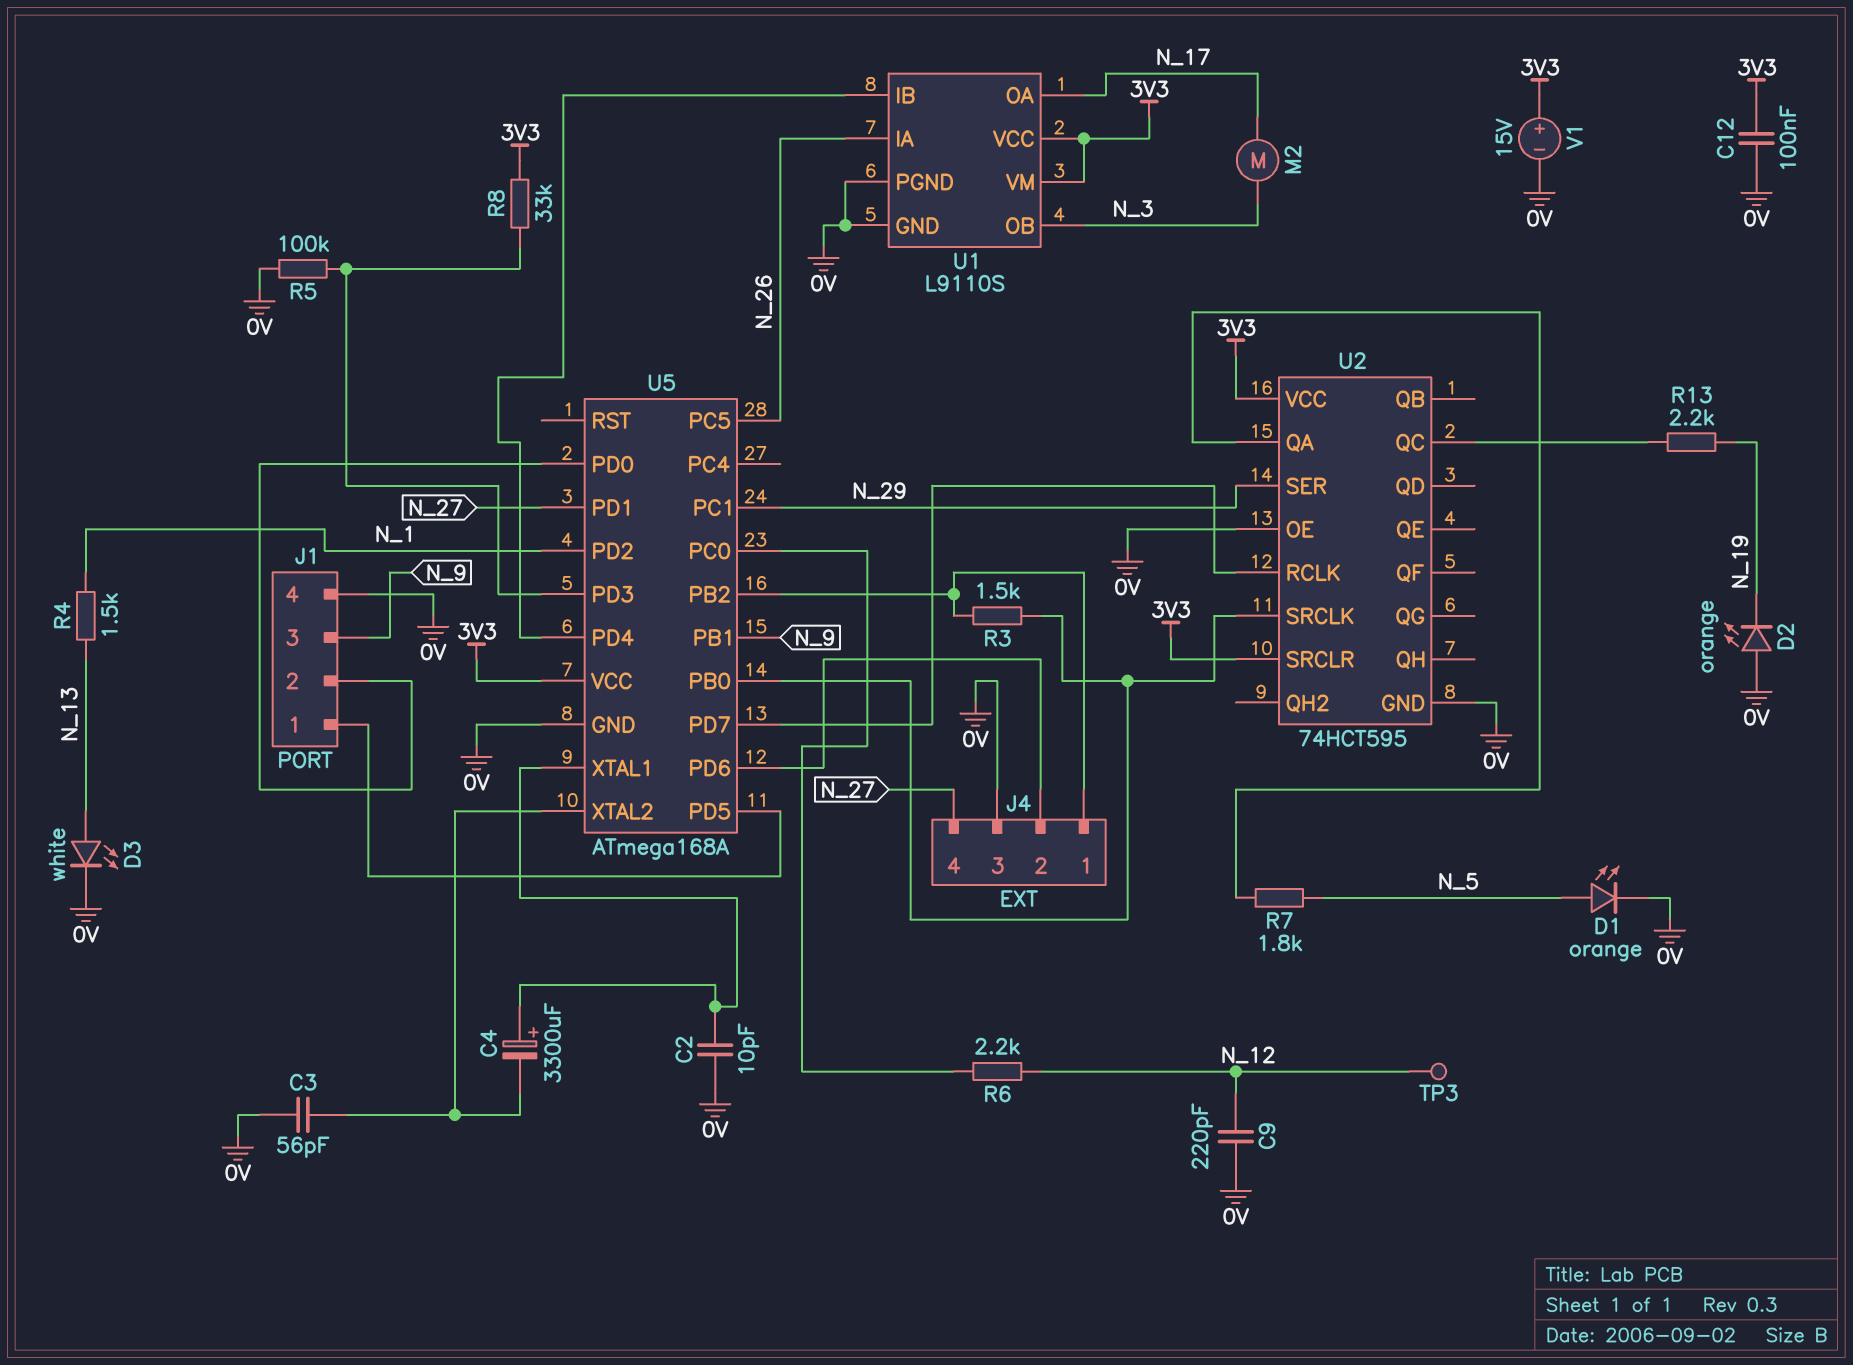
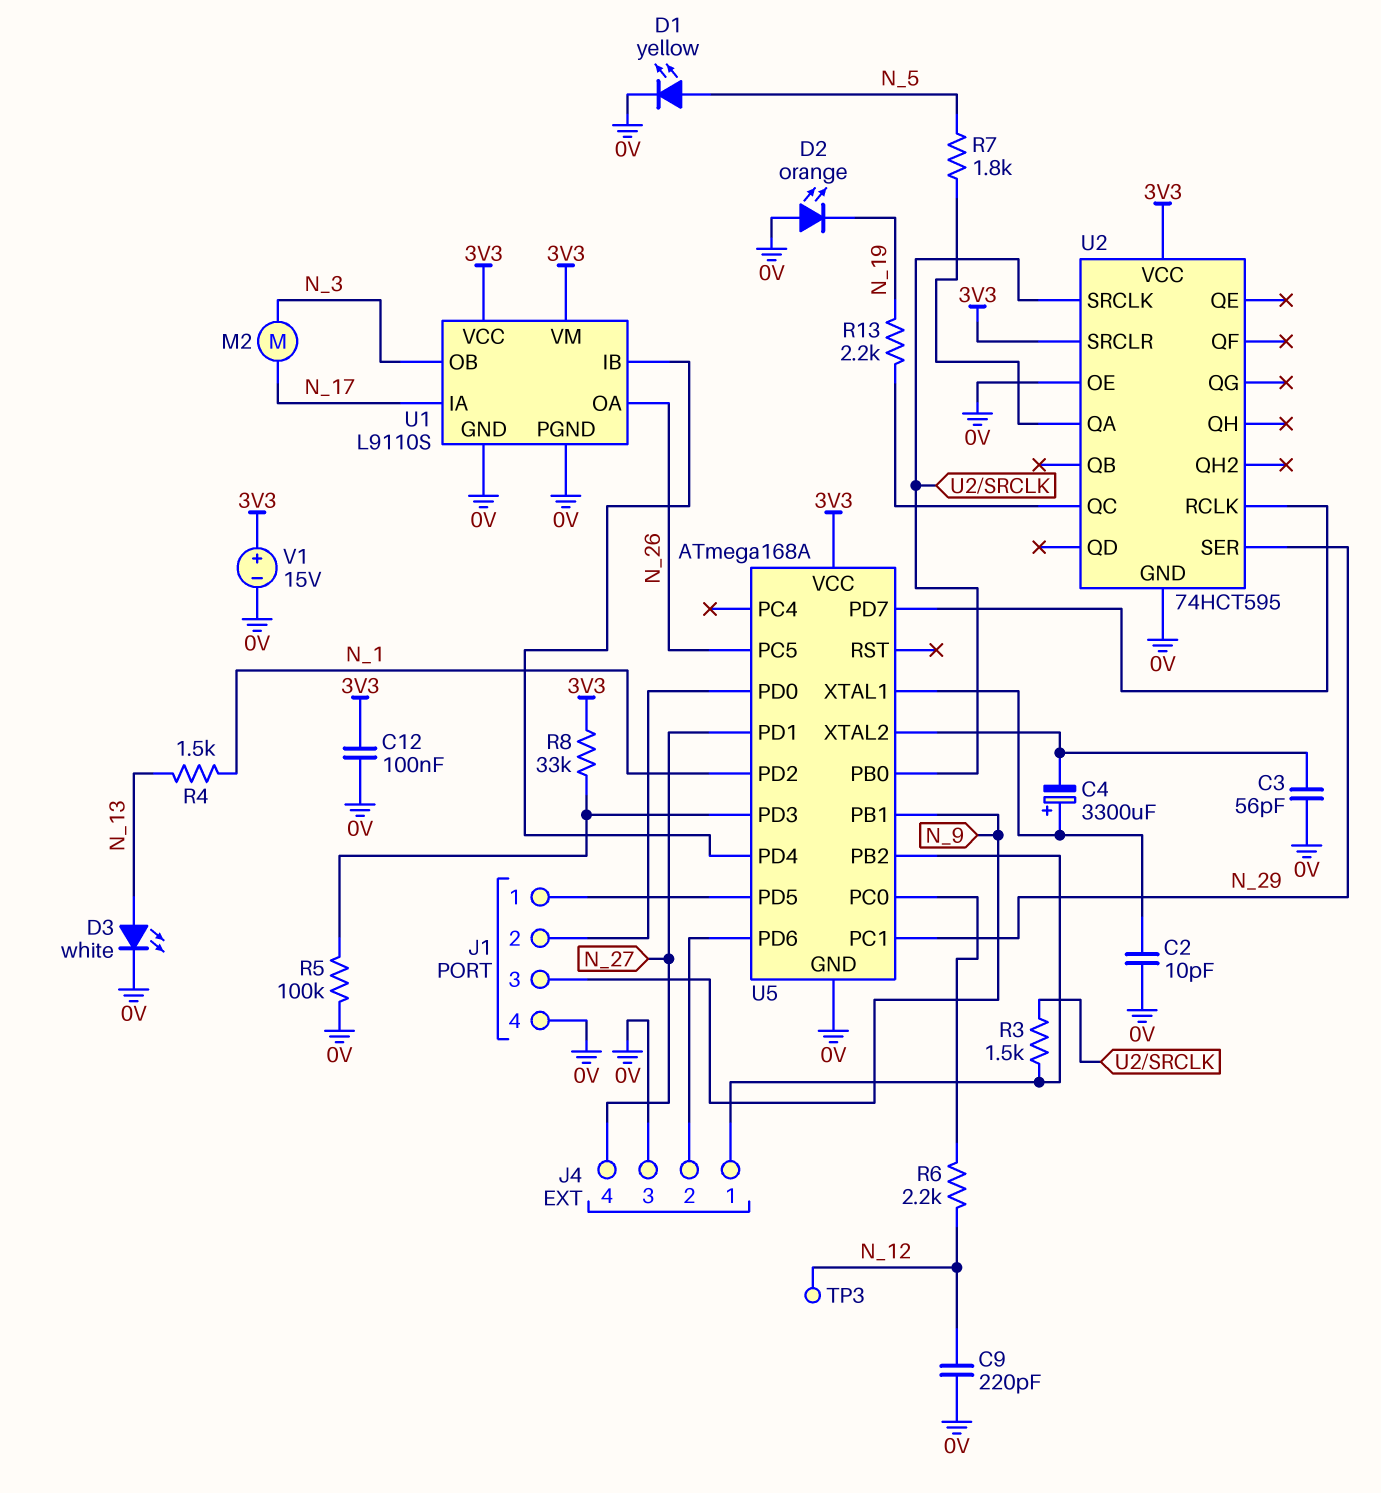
D1: LED orange (A N_5, K 0V) -> LED yellow (A N_5, K 0V)
U1 pin IA: N_26 -> N_17
U1 pin OA: N_17 -> N_26

